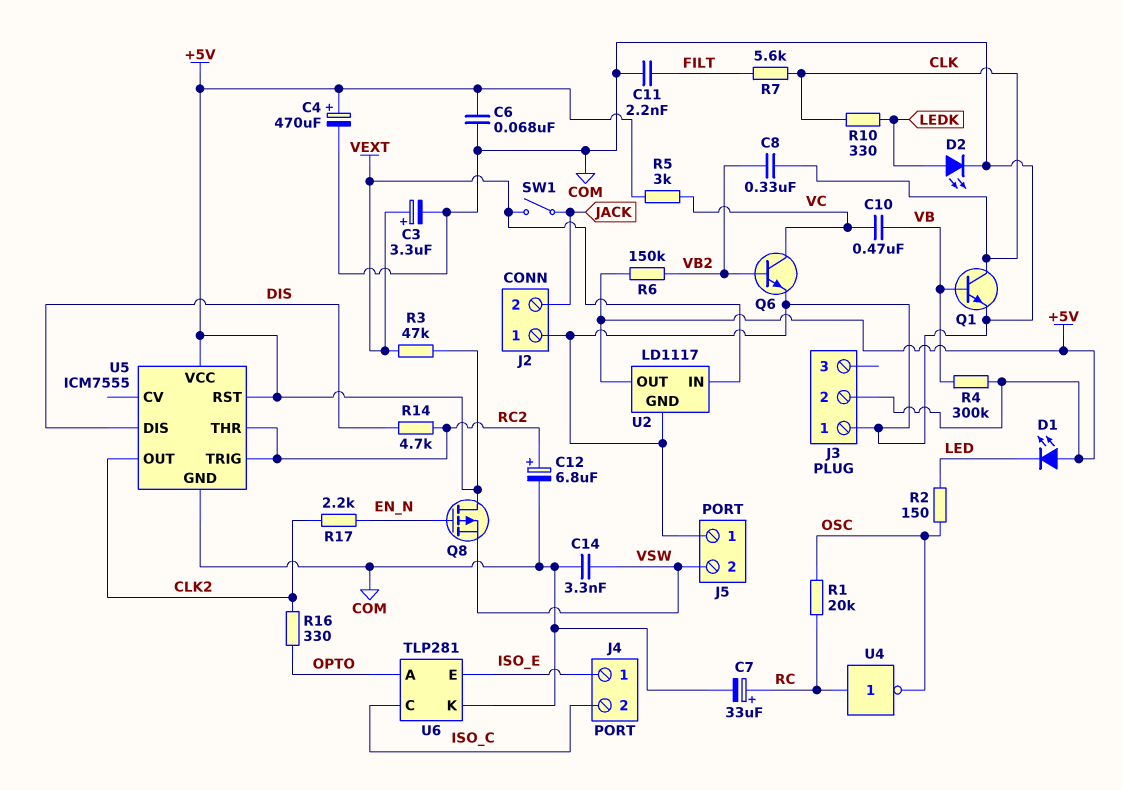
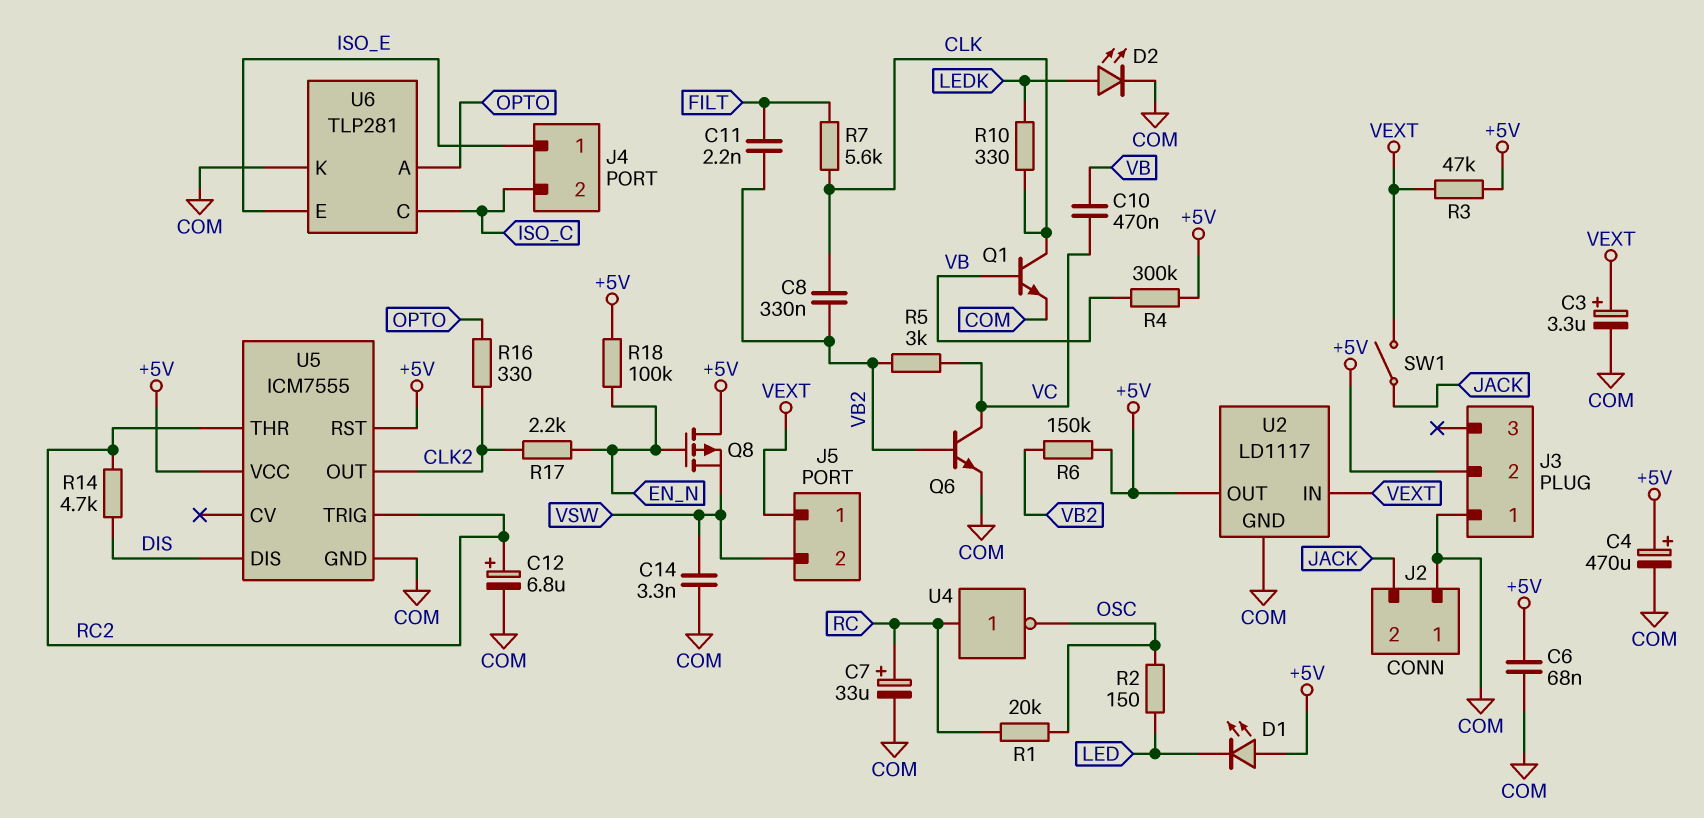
C11: 2.2nF (COM, FILT) -> 2.2nF (FILT, VB2)
J5 pin 1: COM -> VEXT
R5: 3k (+5V, VC) -> 3k (VB2, VC)
R18: none -> 100k (+5V, EN_N)

